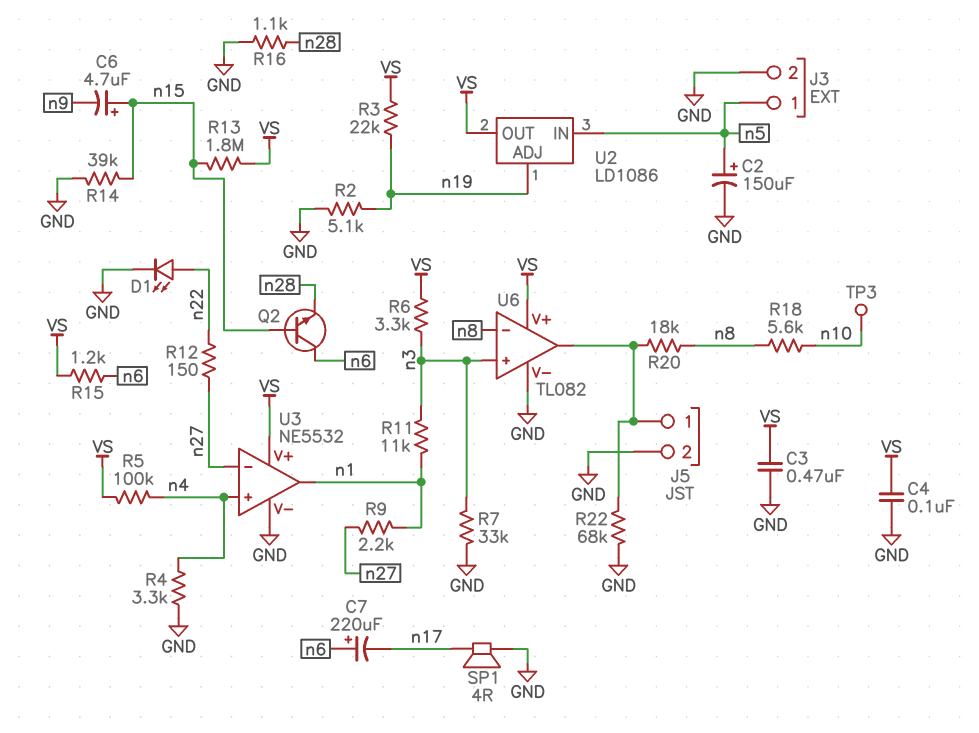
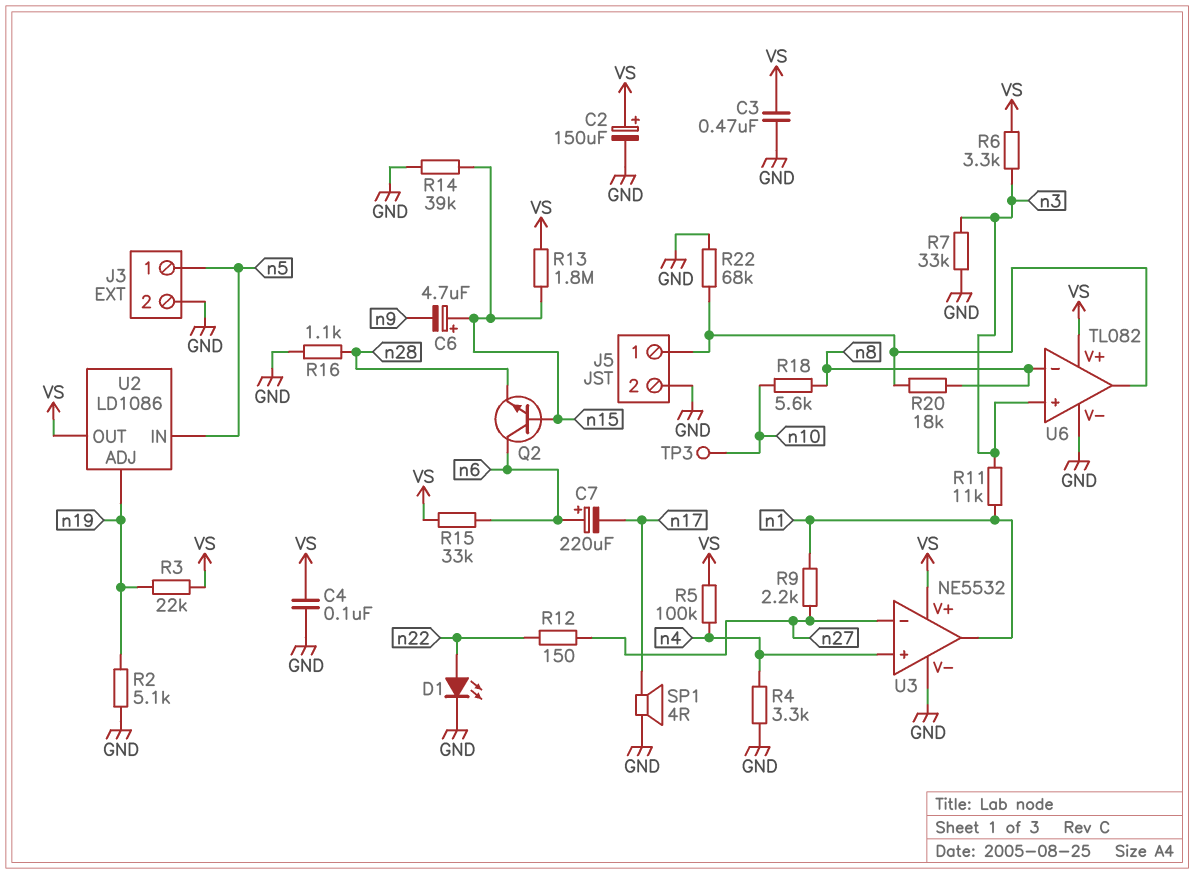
C2: 150uF (plus n5, minus GND) -> 150uF (plus VS, minus GND)
R15: 1.2k (VS, n6) -> 33k (VS, n6)

